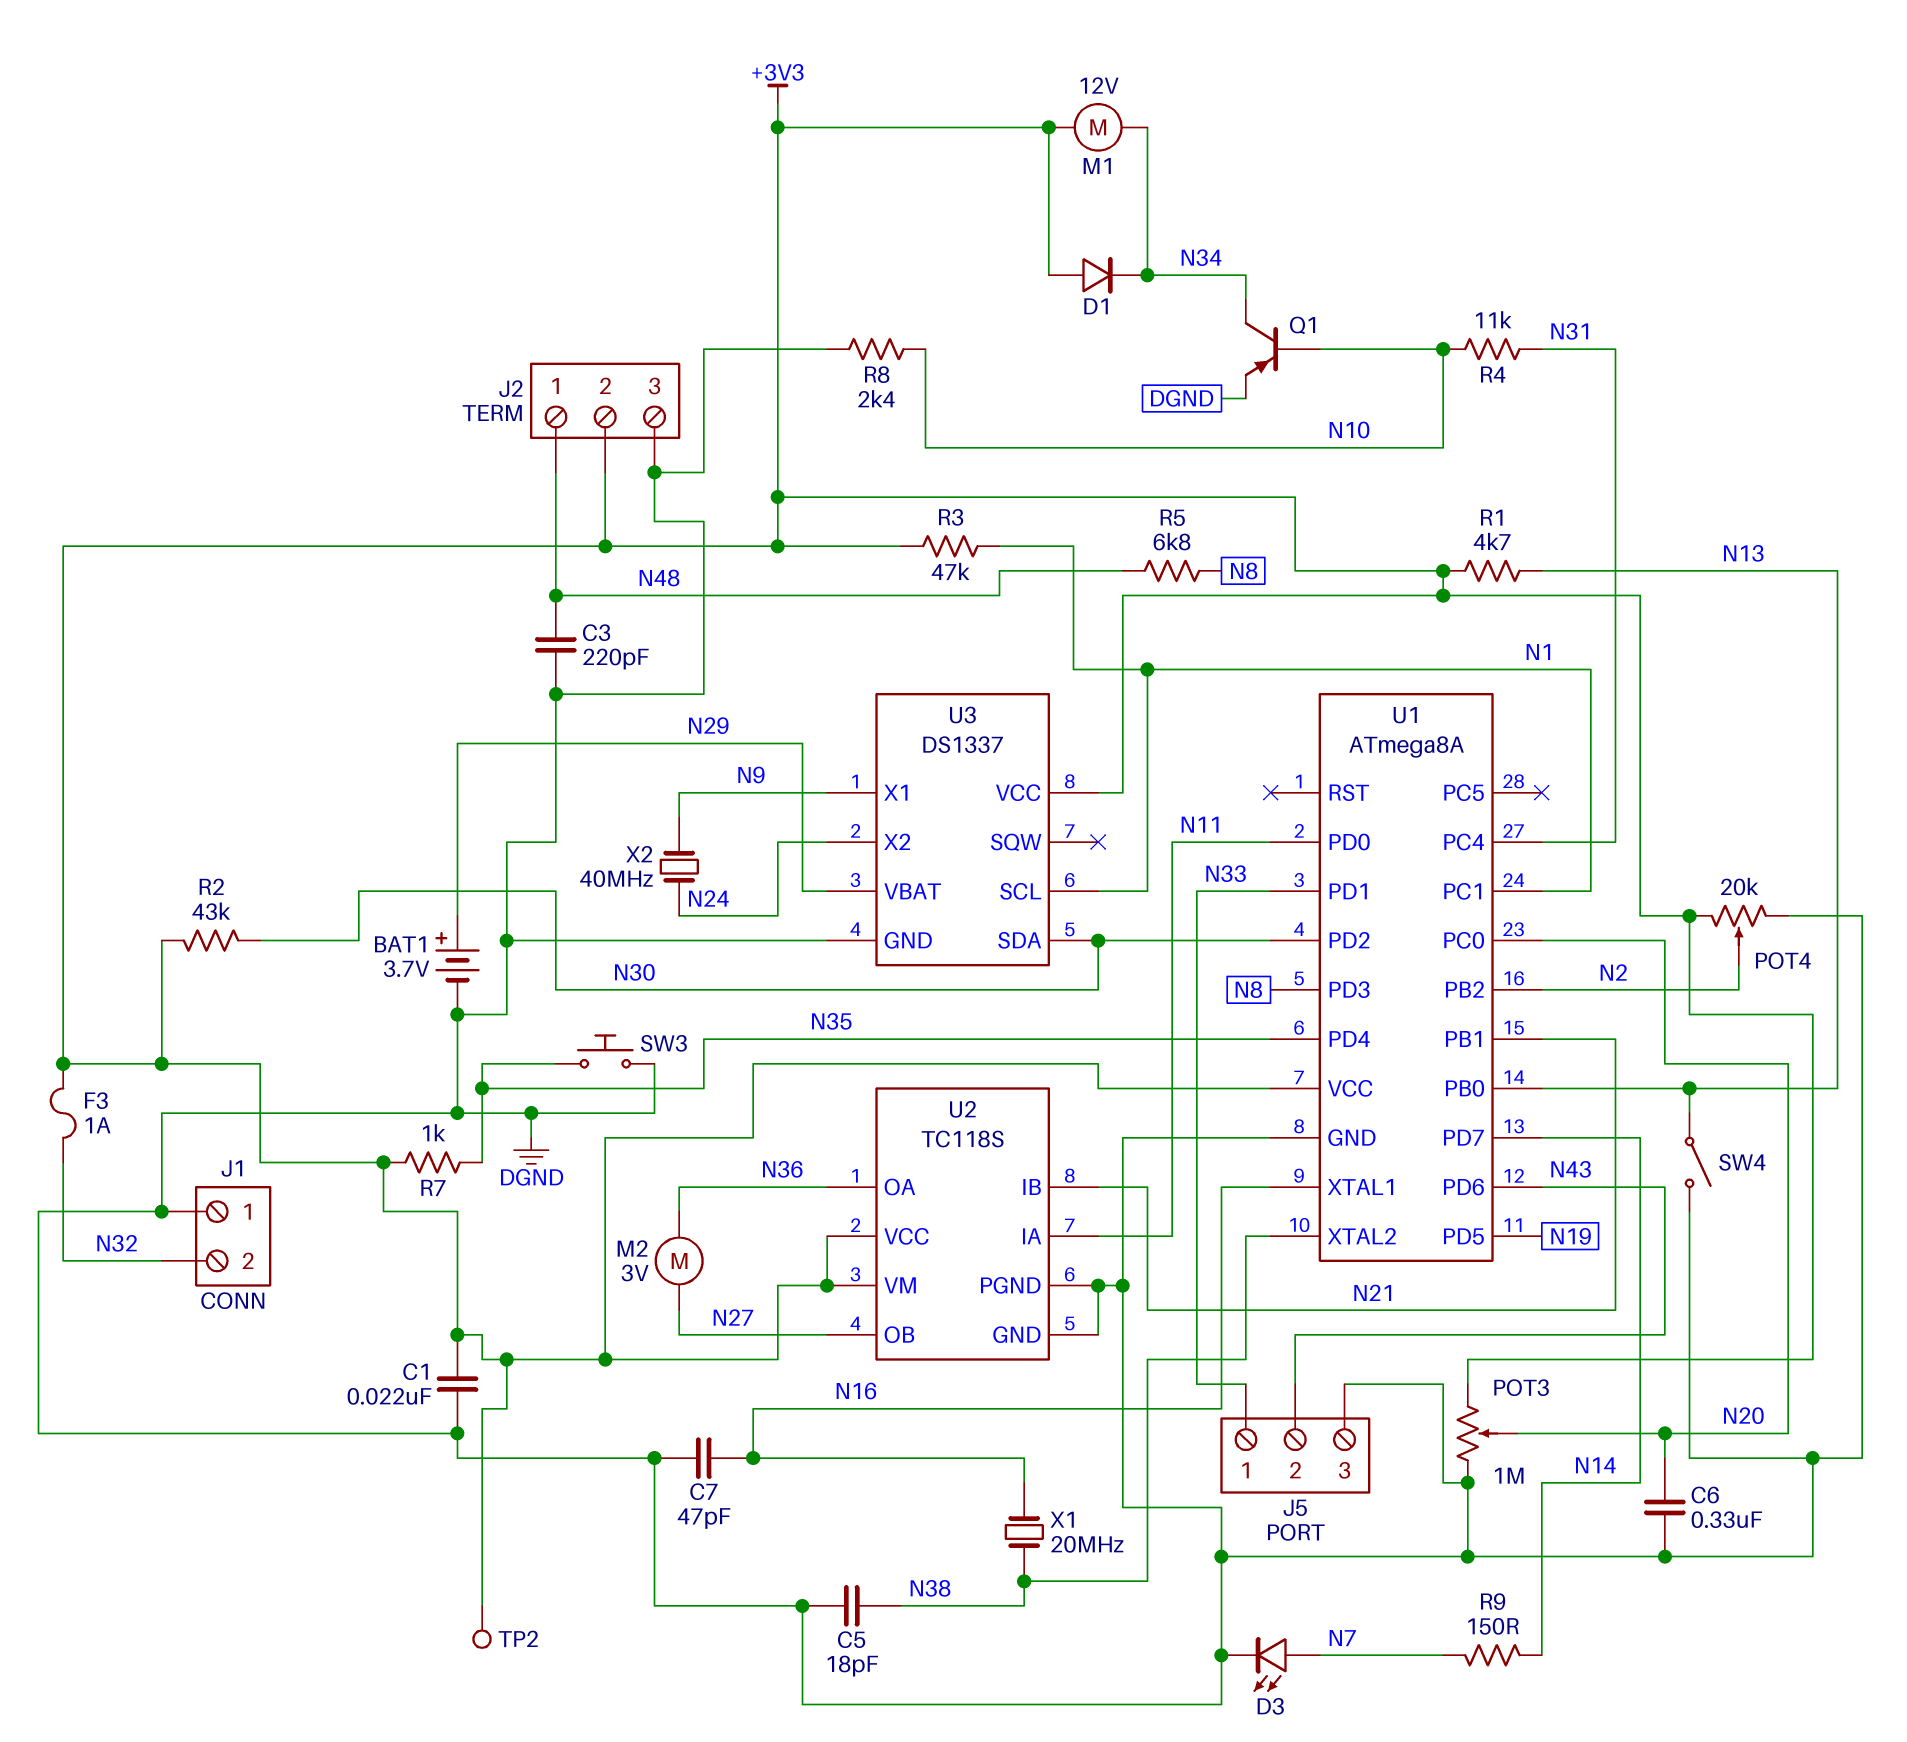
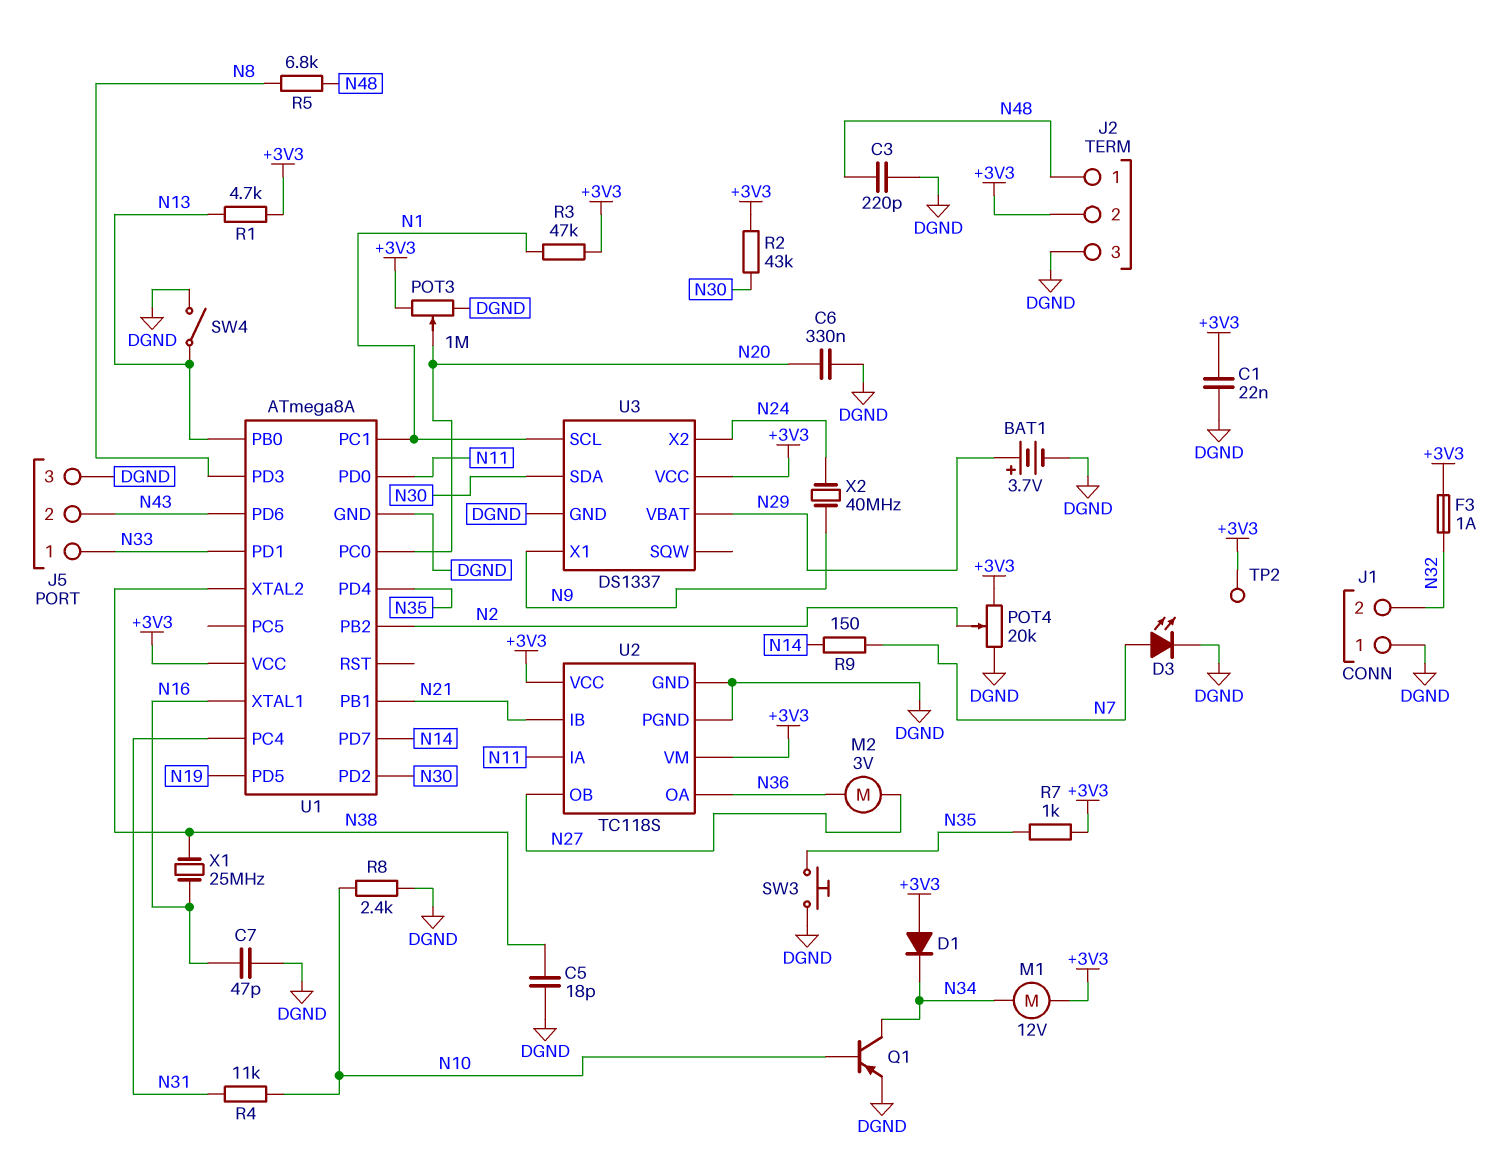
X1: 20MHz (N16, N38) -> 25MHz (N16, N38)

